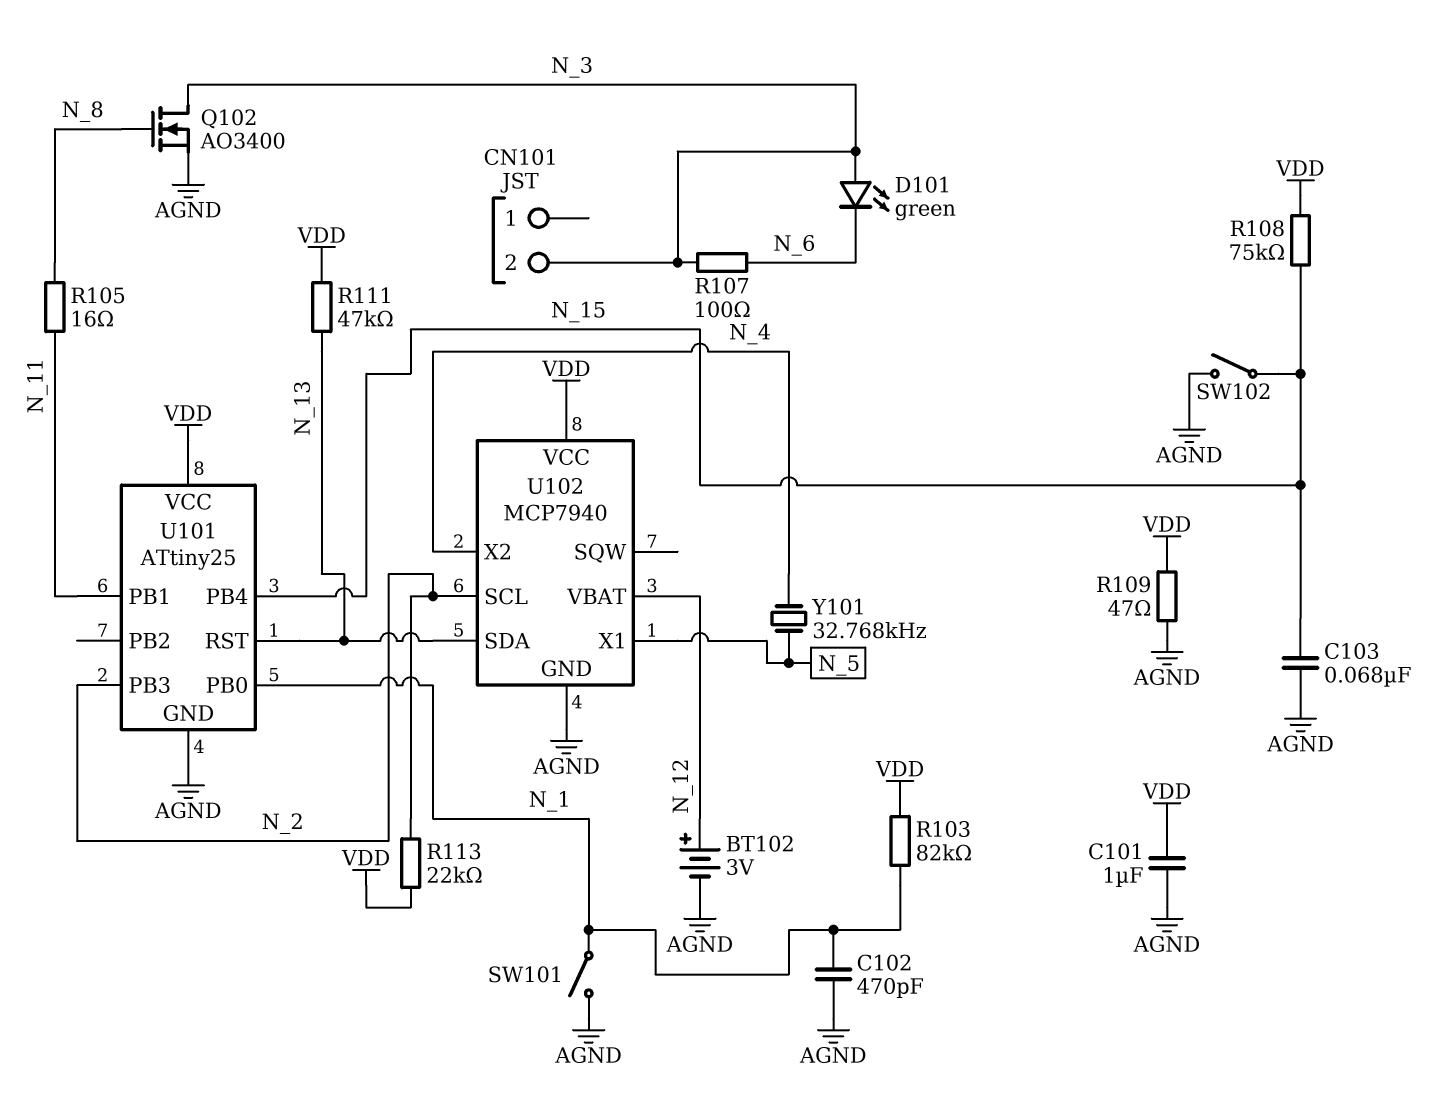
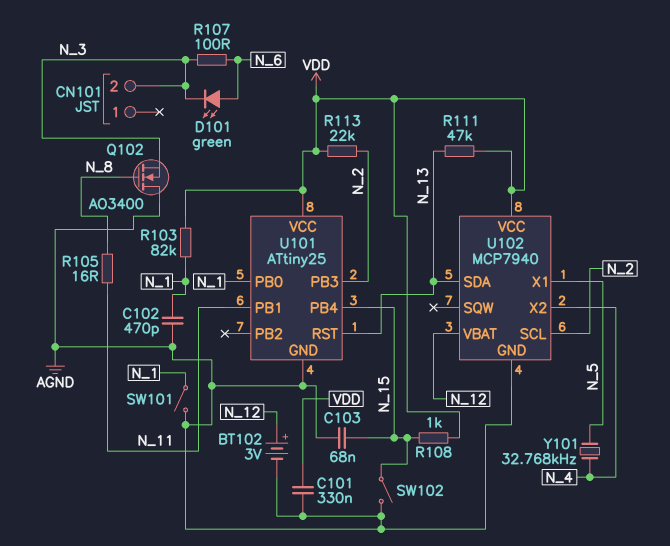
C101: 1uF (AGND, VDD) -> 330nF (AGND, VDD)
D101: LED green (A N_3, K N_6) -> LED green (A N_6, K N_3)
Q102: NMOS AO3400 (G N_8, D N_3, S AGND) -> NMOS AO3400 (G N_8, D AGND, S N_3)
R108: 75k (N_15, VDD) -> 1k (N_15, VDD)
R109: 47 (AGND, VDD) -> none

